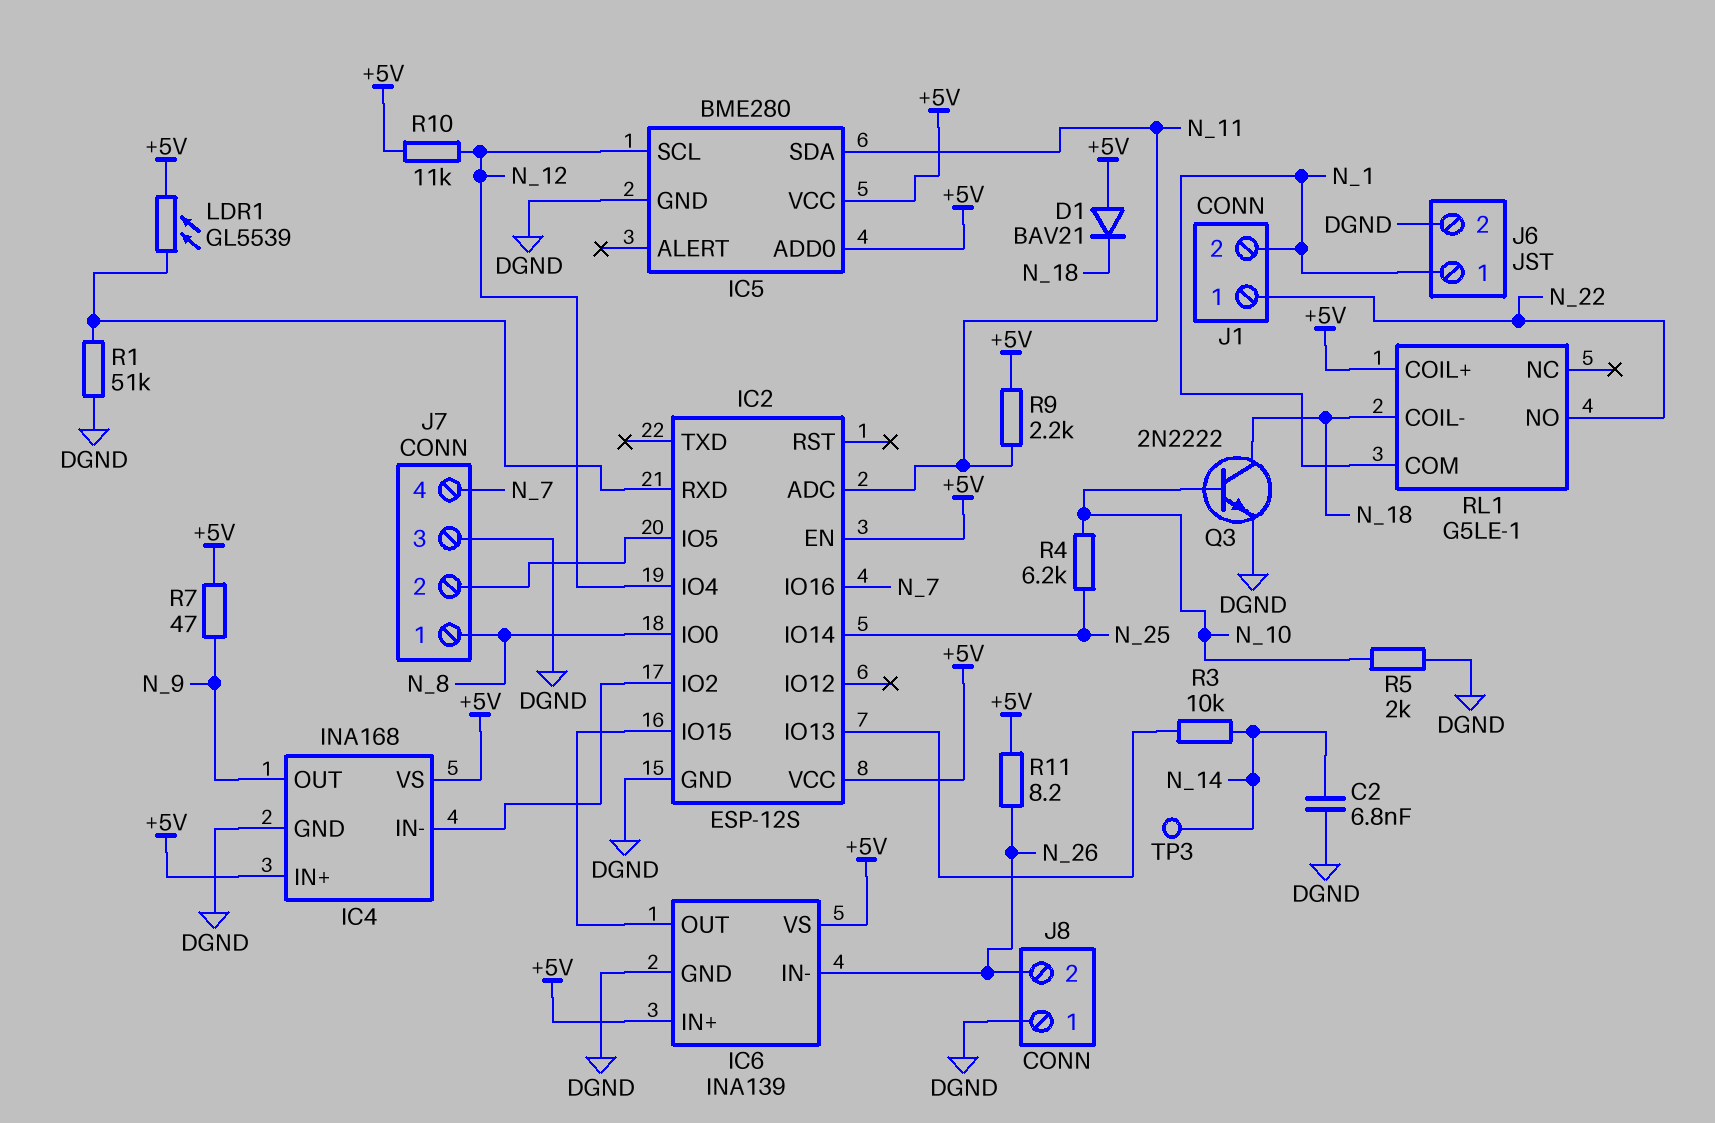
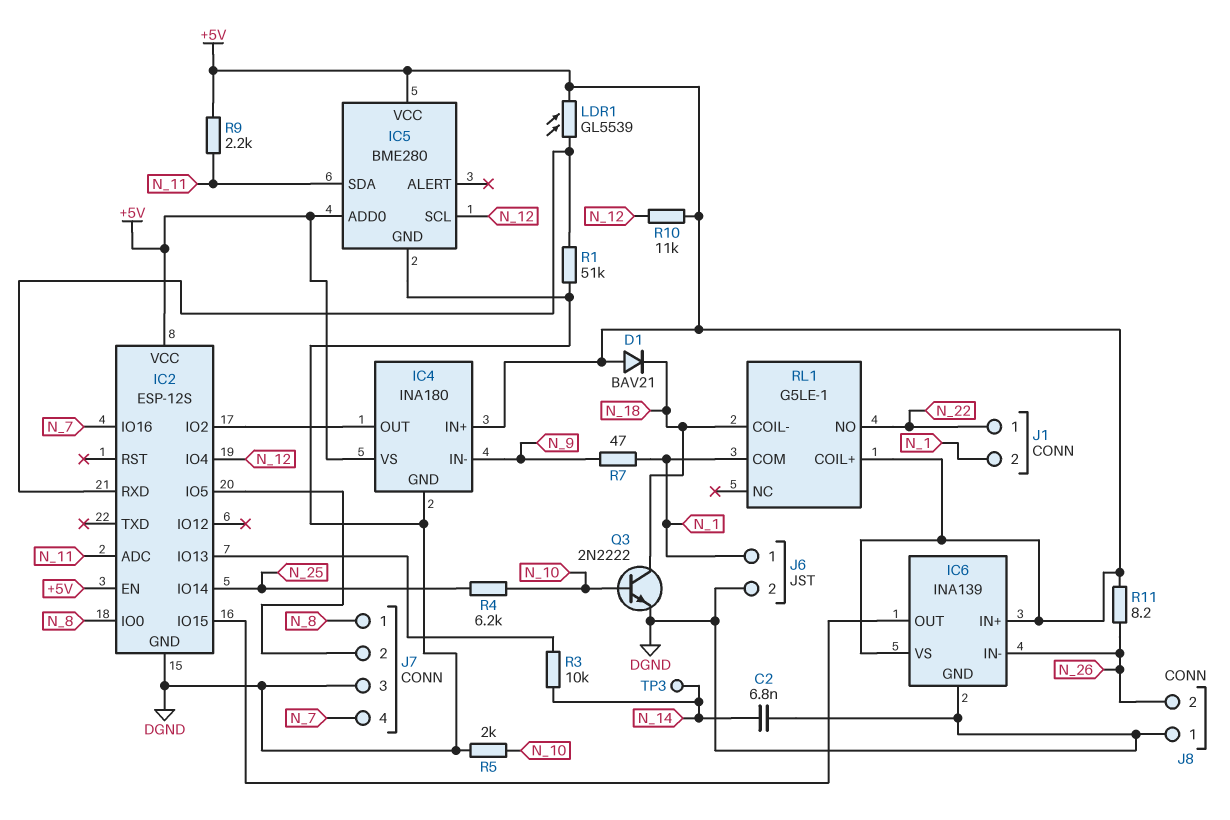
IC4: INA168 -> INA180
IC4 pin IN-: IC2/IO2 -> N_9
IC4 pin OUT: N_9 -> IC2/IO2
R7: 47 (+5V, N_9) -> 47 (N_1, N_9)

